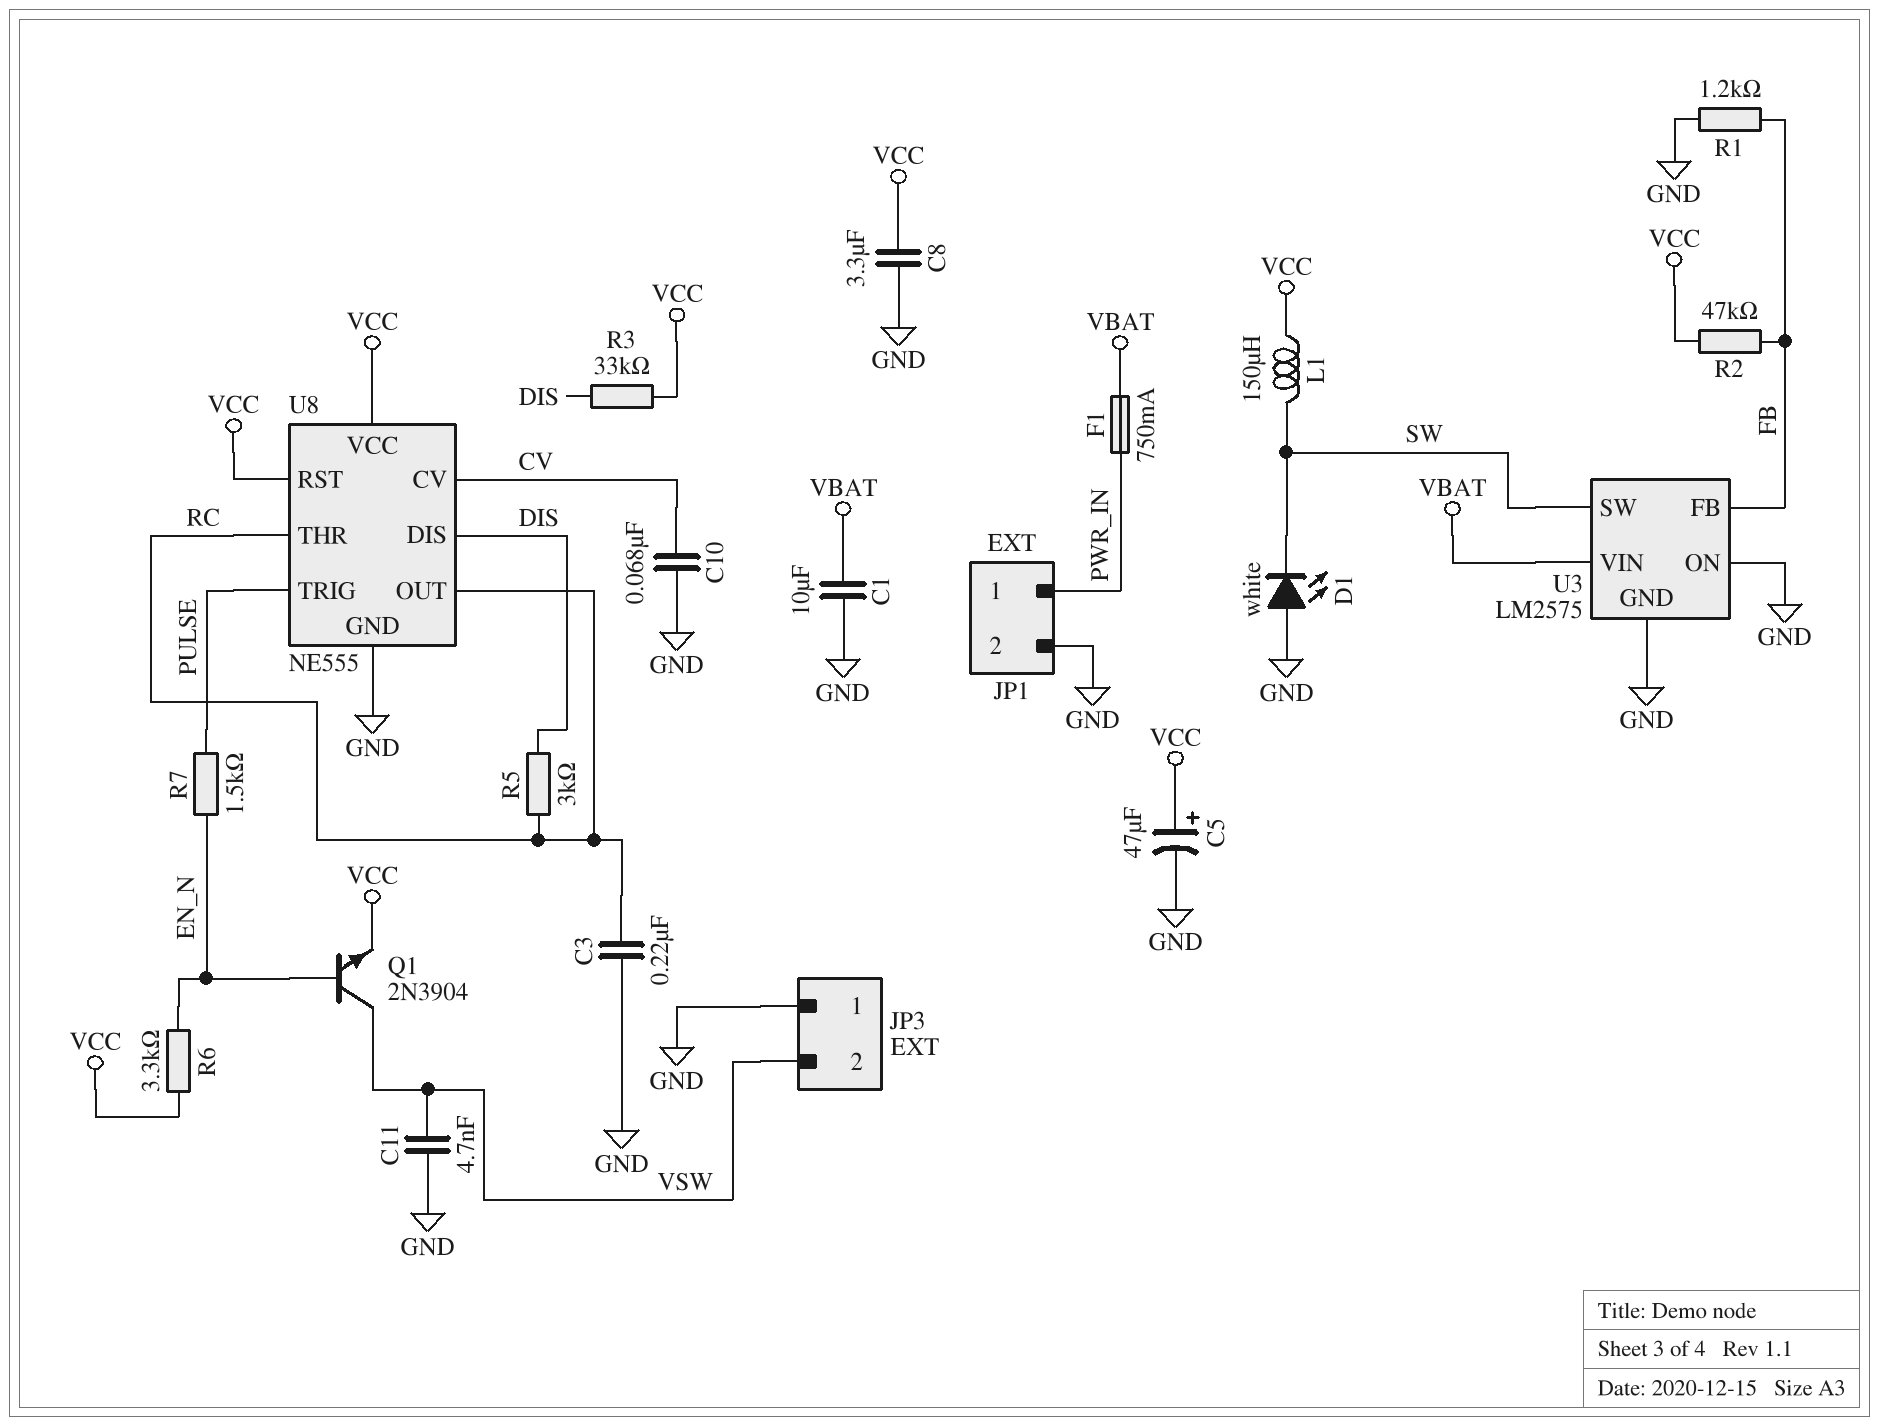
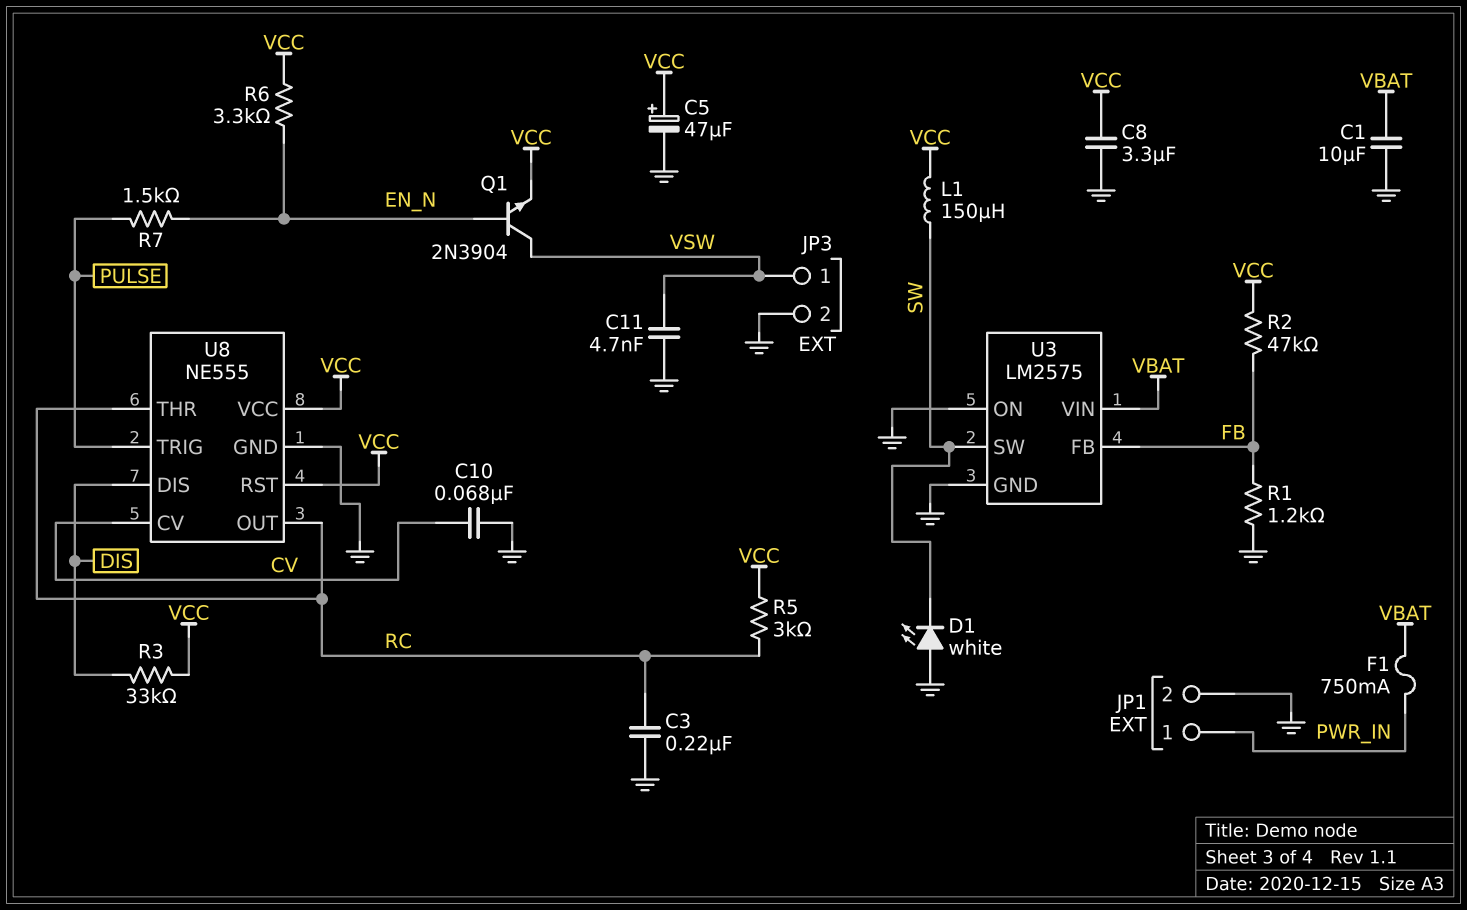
JP3 pin 1: GND -> VSW
JP3 pin 2: VSW -> GND
R5: 3k (DIS, RC) -> 3k (RC, VCC)

